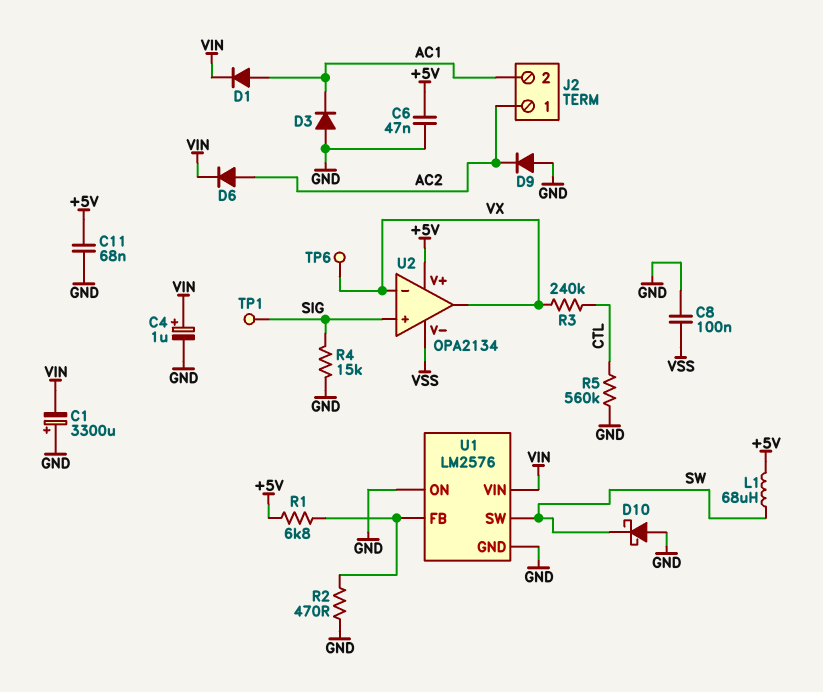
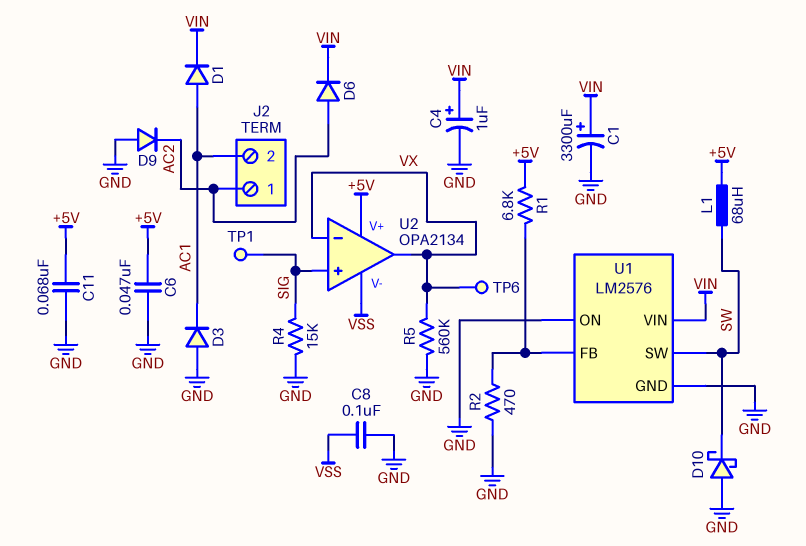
C1: 3300uF (plus GND, minus VIN) -> 3300uF (plus VIN, minus GND)
R3: 240k (CTL, VX) -> none
R5: 560k (CTL, GND) -> 560k (GND, VX)

